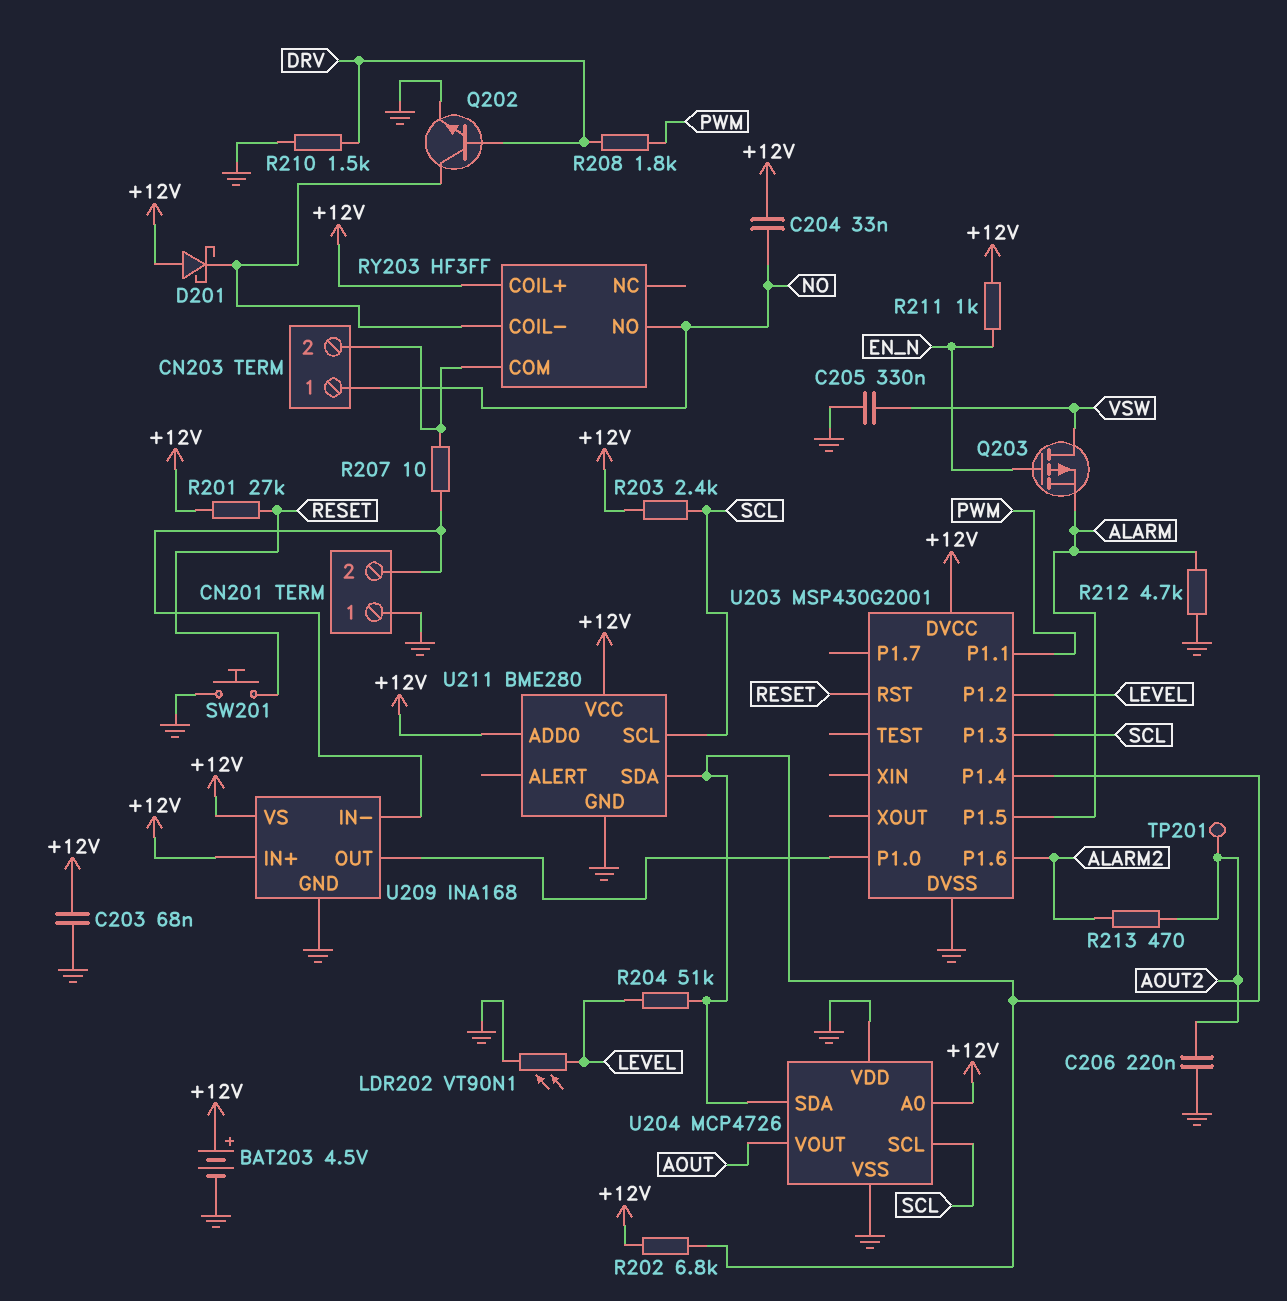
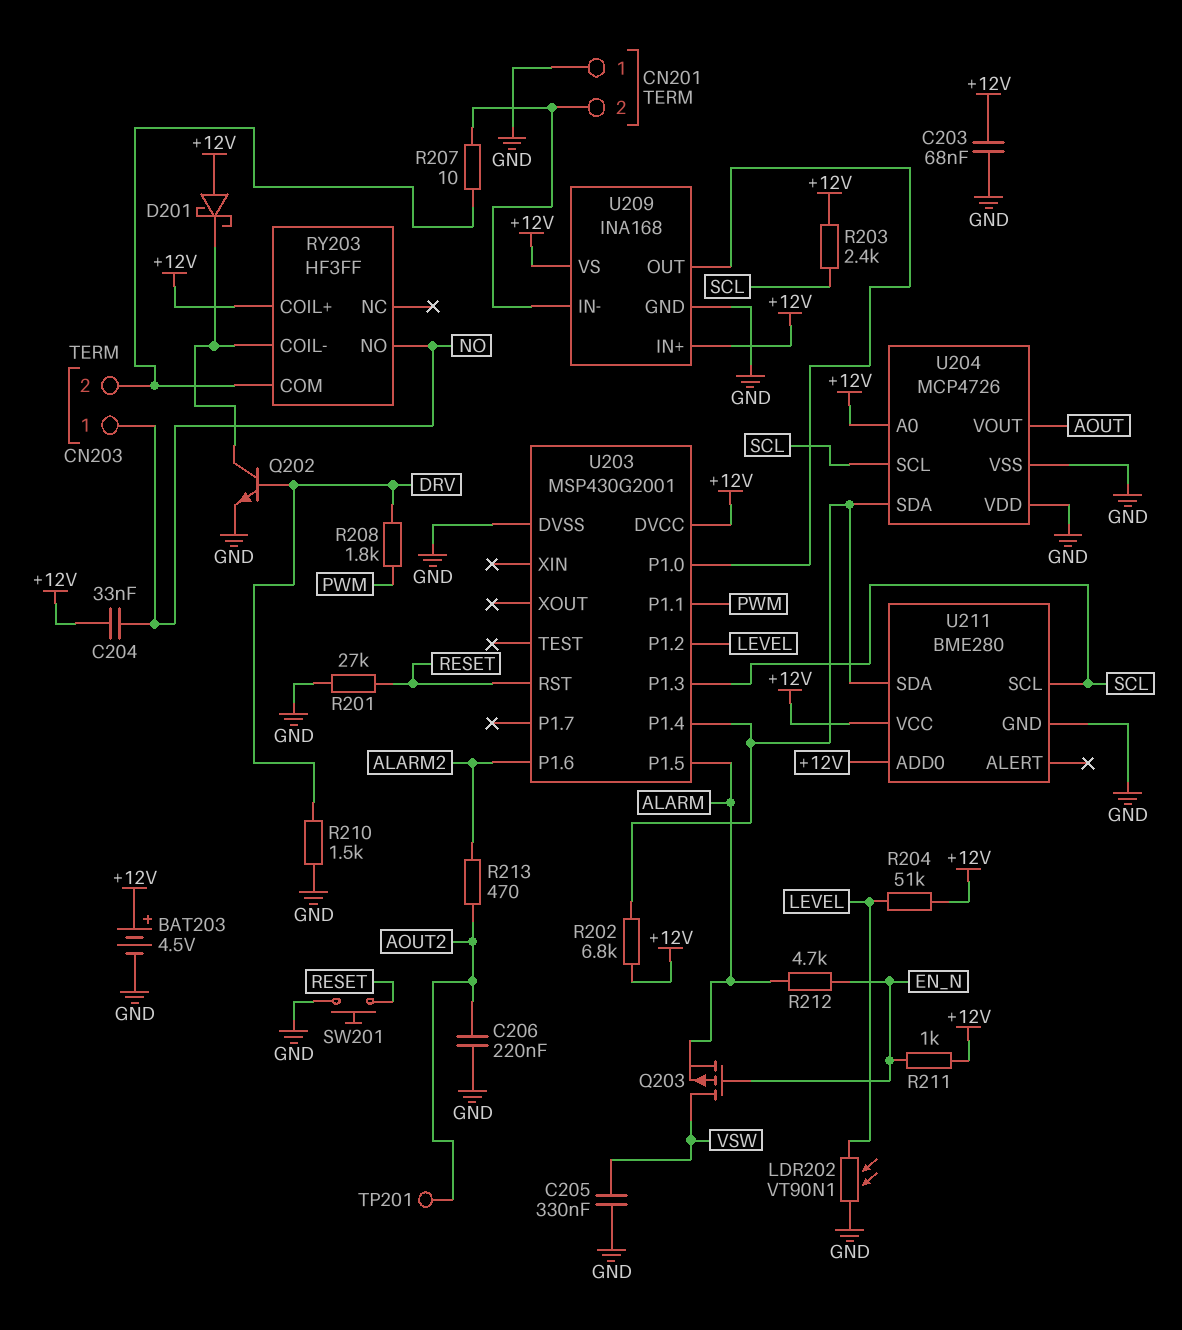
R201: 27k (+12V, RESET) -> 27k (GND, RESET)
R204: 51k (LEVEL, U203/P1.4) -> 51k (+12V, LEVEL)
R212: 4.7k (ALARM, GND) -> 4.7k (ALARM, EN_N)

